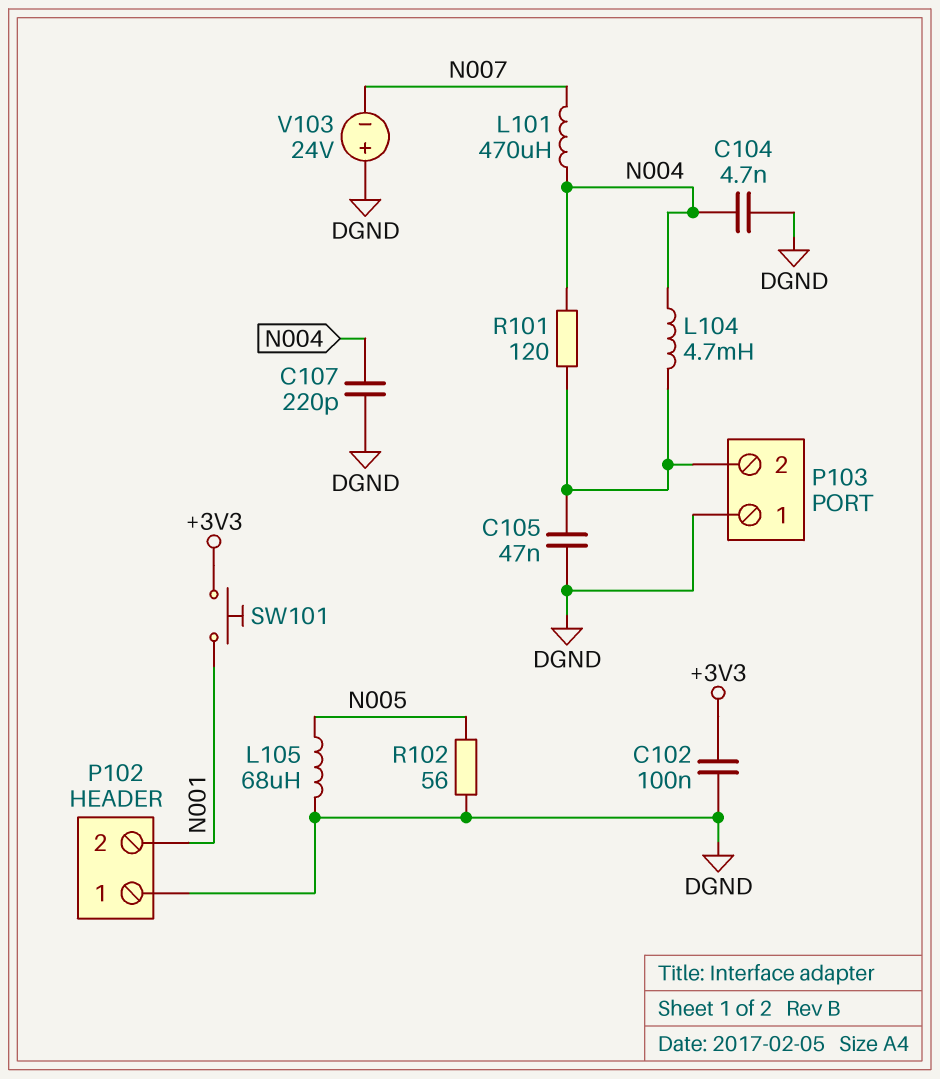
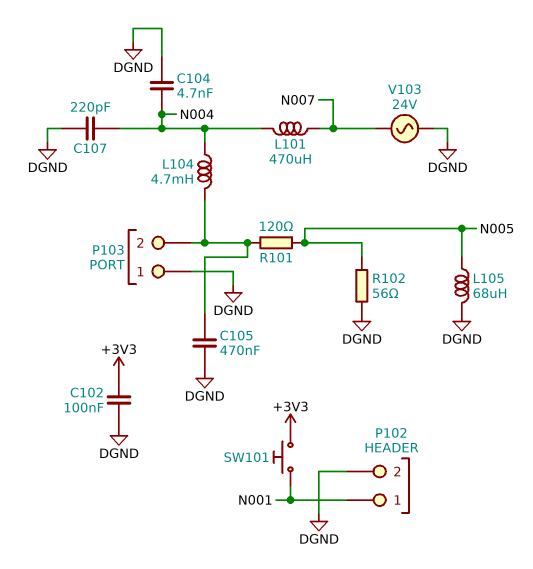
C105: 47nF (DGND, P103/2) -> 470nF (DGND, P103/2)
P102 pin 1: DGND -> N001
P102 pin 2: N001 -> DGND
R101: 120 (N004, P103/2) -> 120 (N005, P103/2)
V103: 24V (plus DGND, minus N007) -> AC 24V (DGND, N007)

